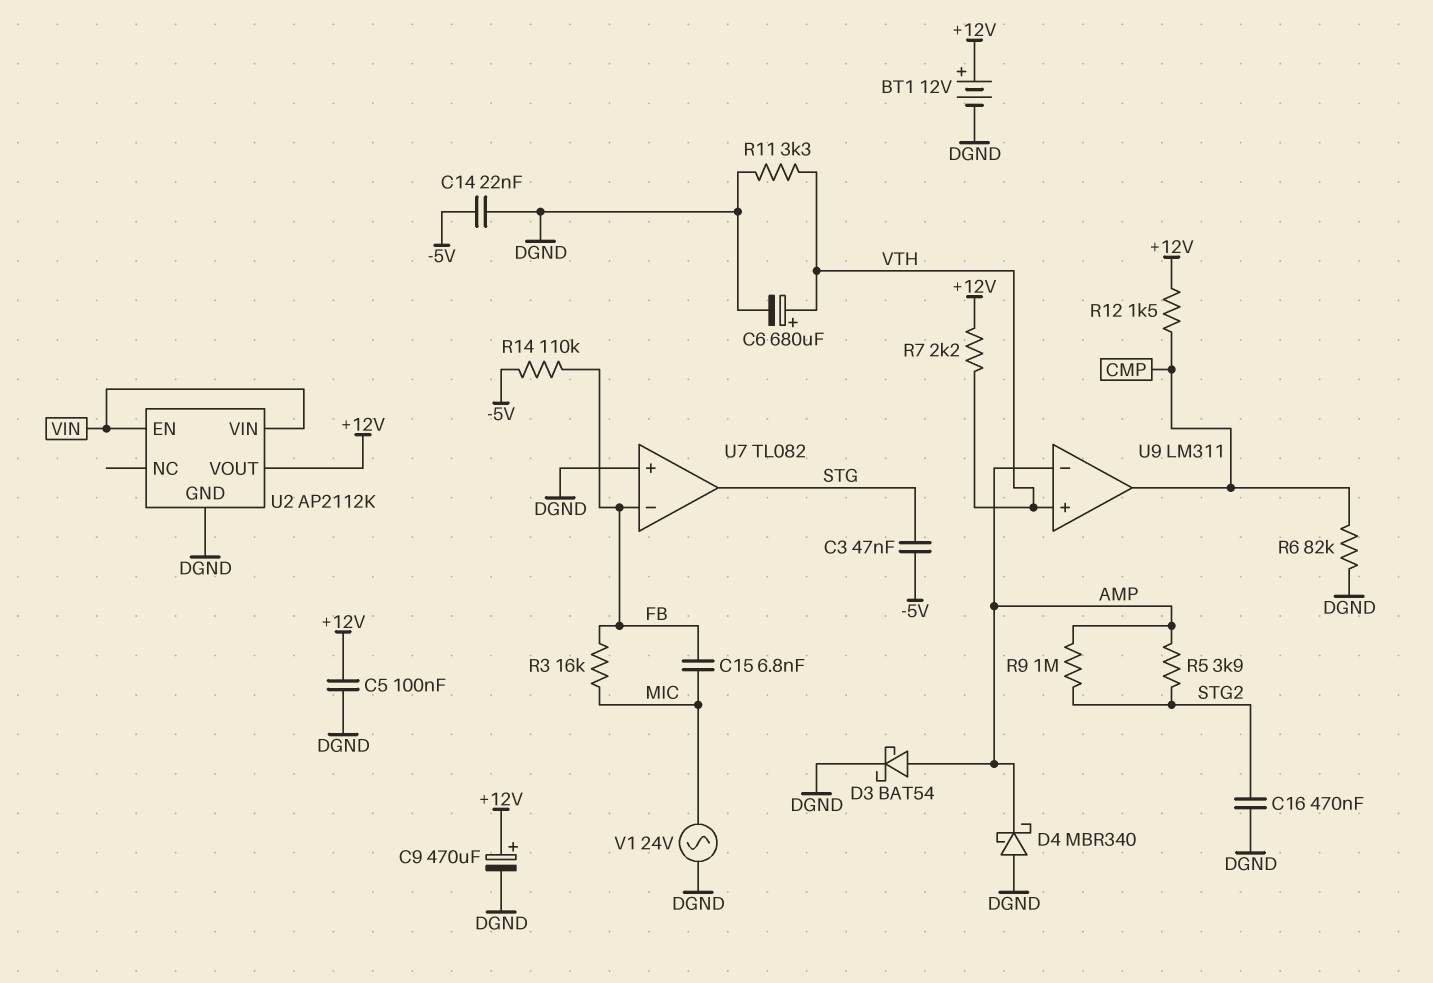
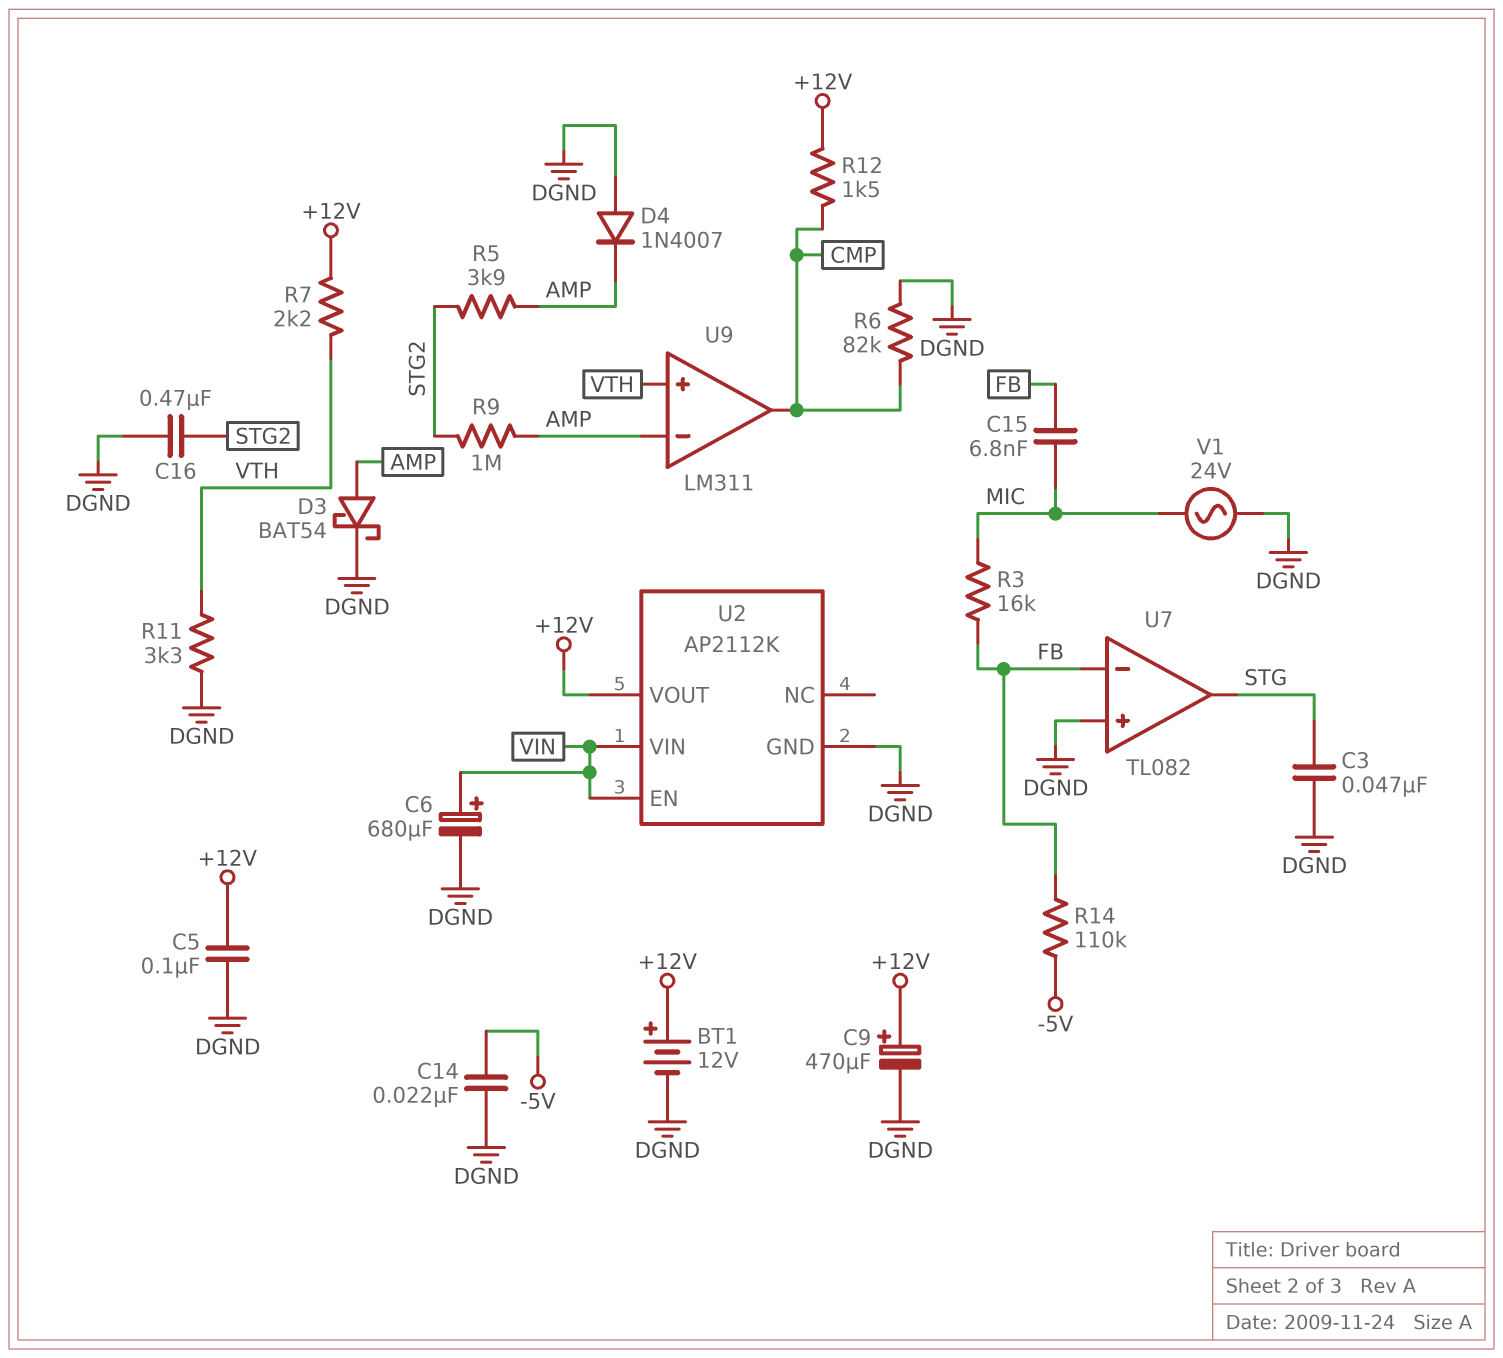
C3: 47nF (-5V, STG) -> 47nF (DGND, STG)
C6: 680uF (plus VTH, minus DGND) -> 680uF (plus VIN, minus DGND)
D4: schottky MBR340 (A DGND, K AMP) -> diode 1N4007 (A DGND, K AMP)

